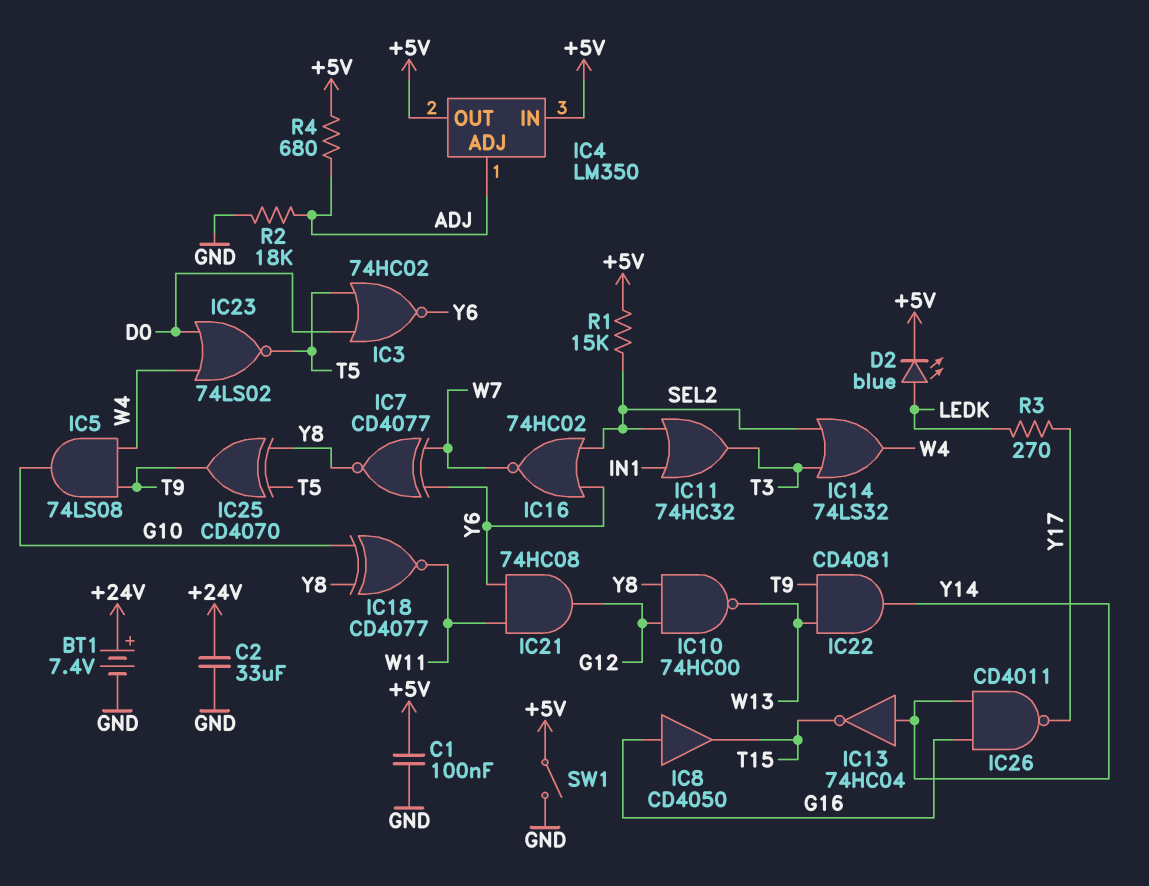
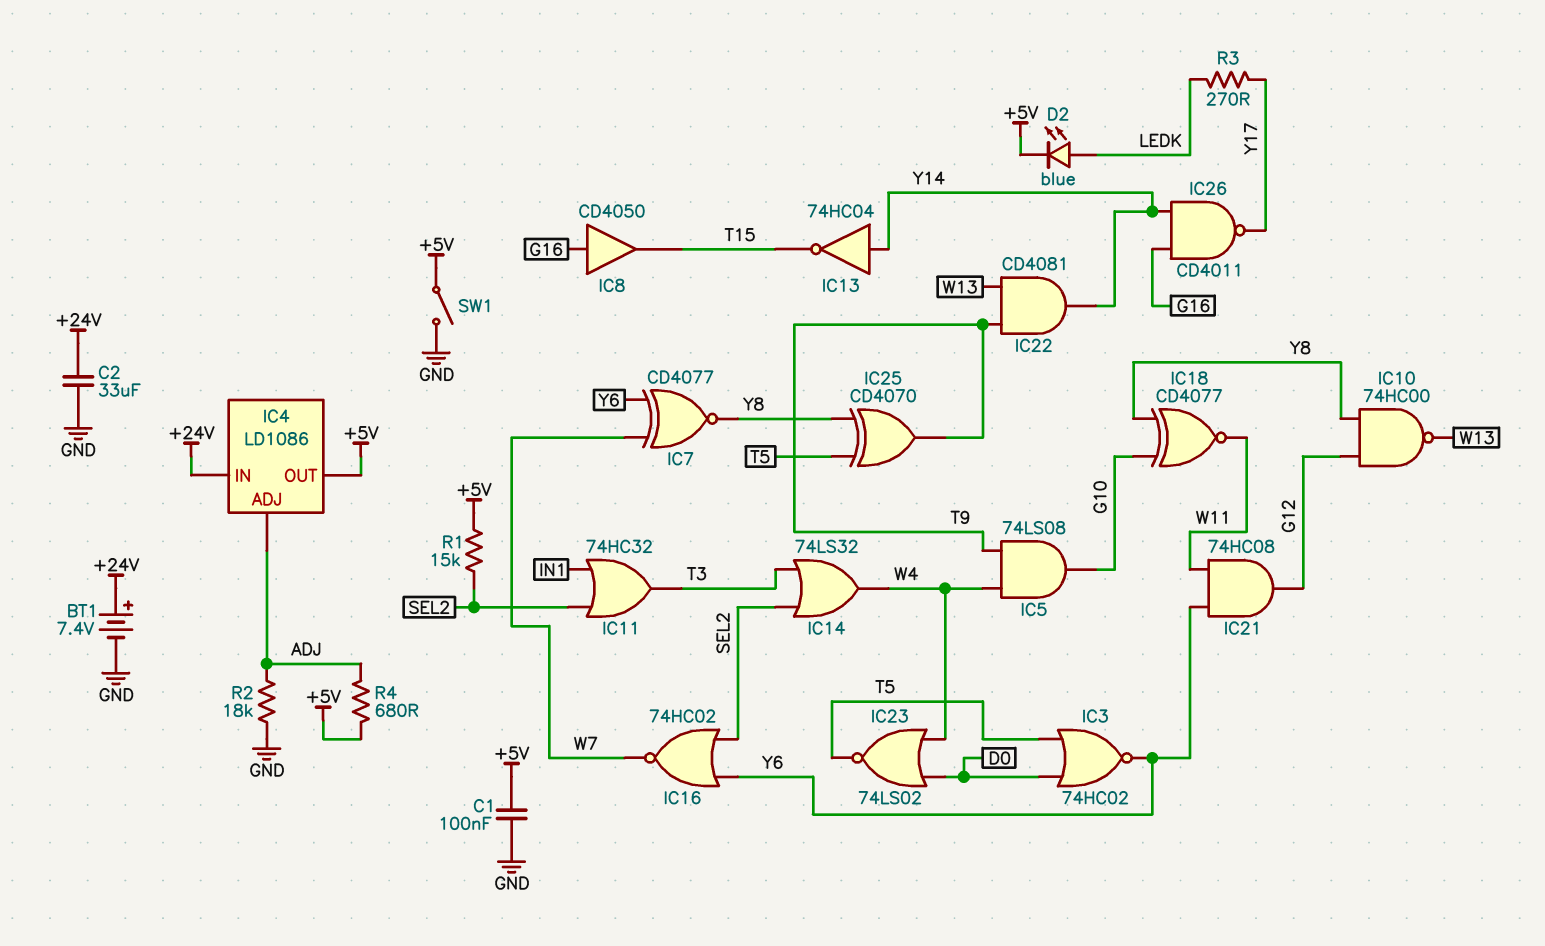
IC4: LM350 -> LD1086
IC4 pin IN: +5V -> +24V

